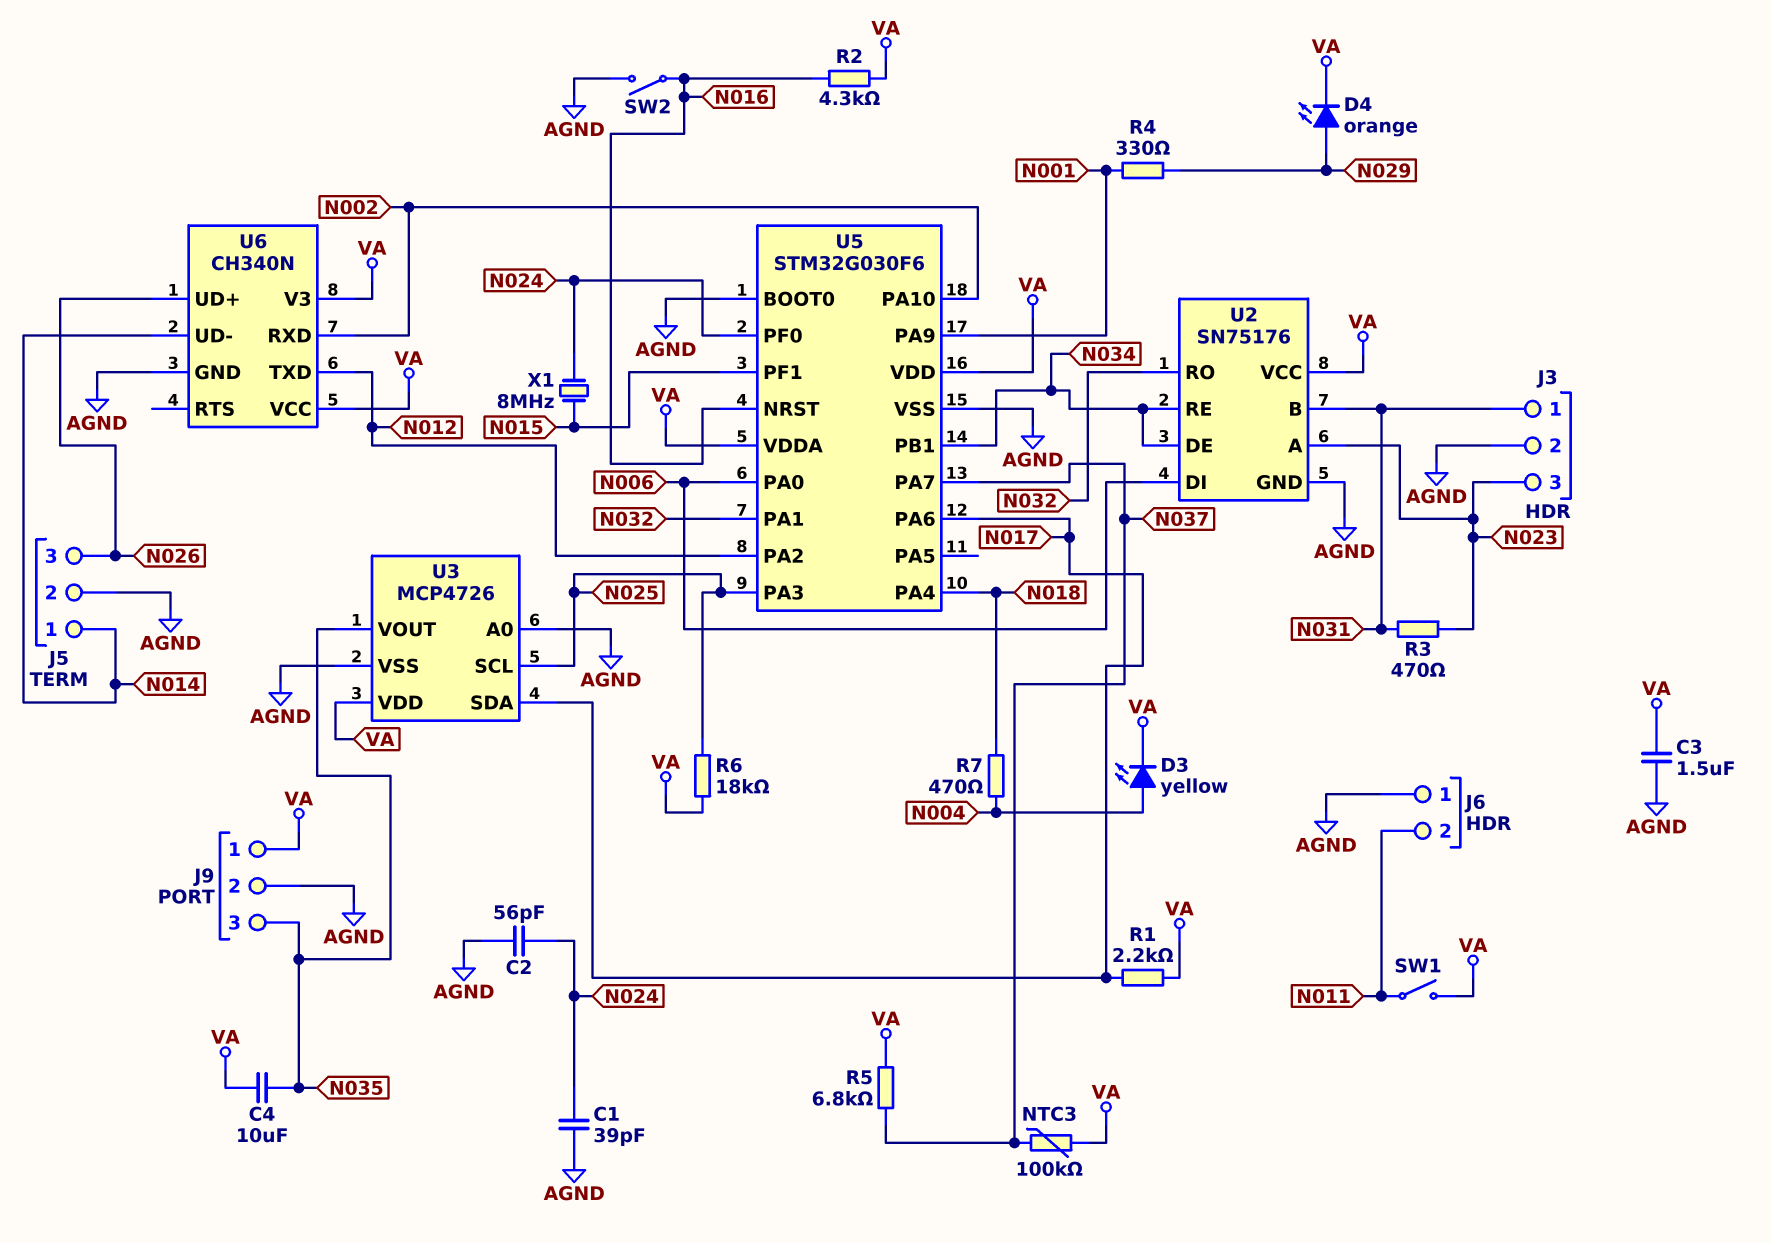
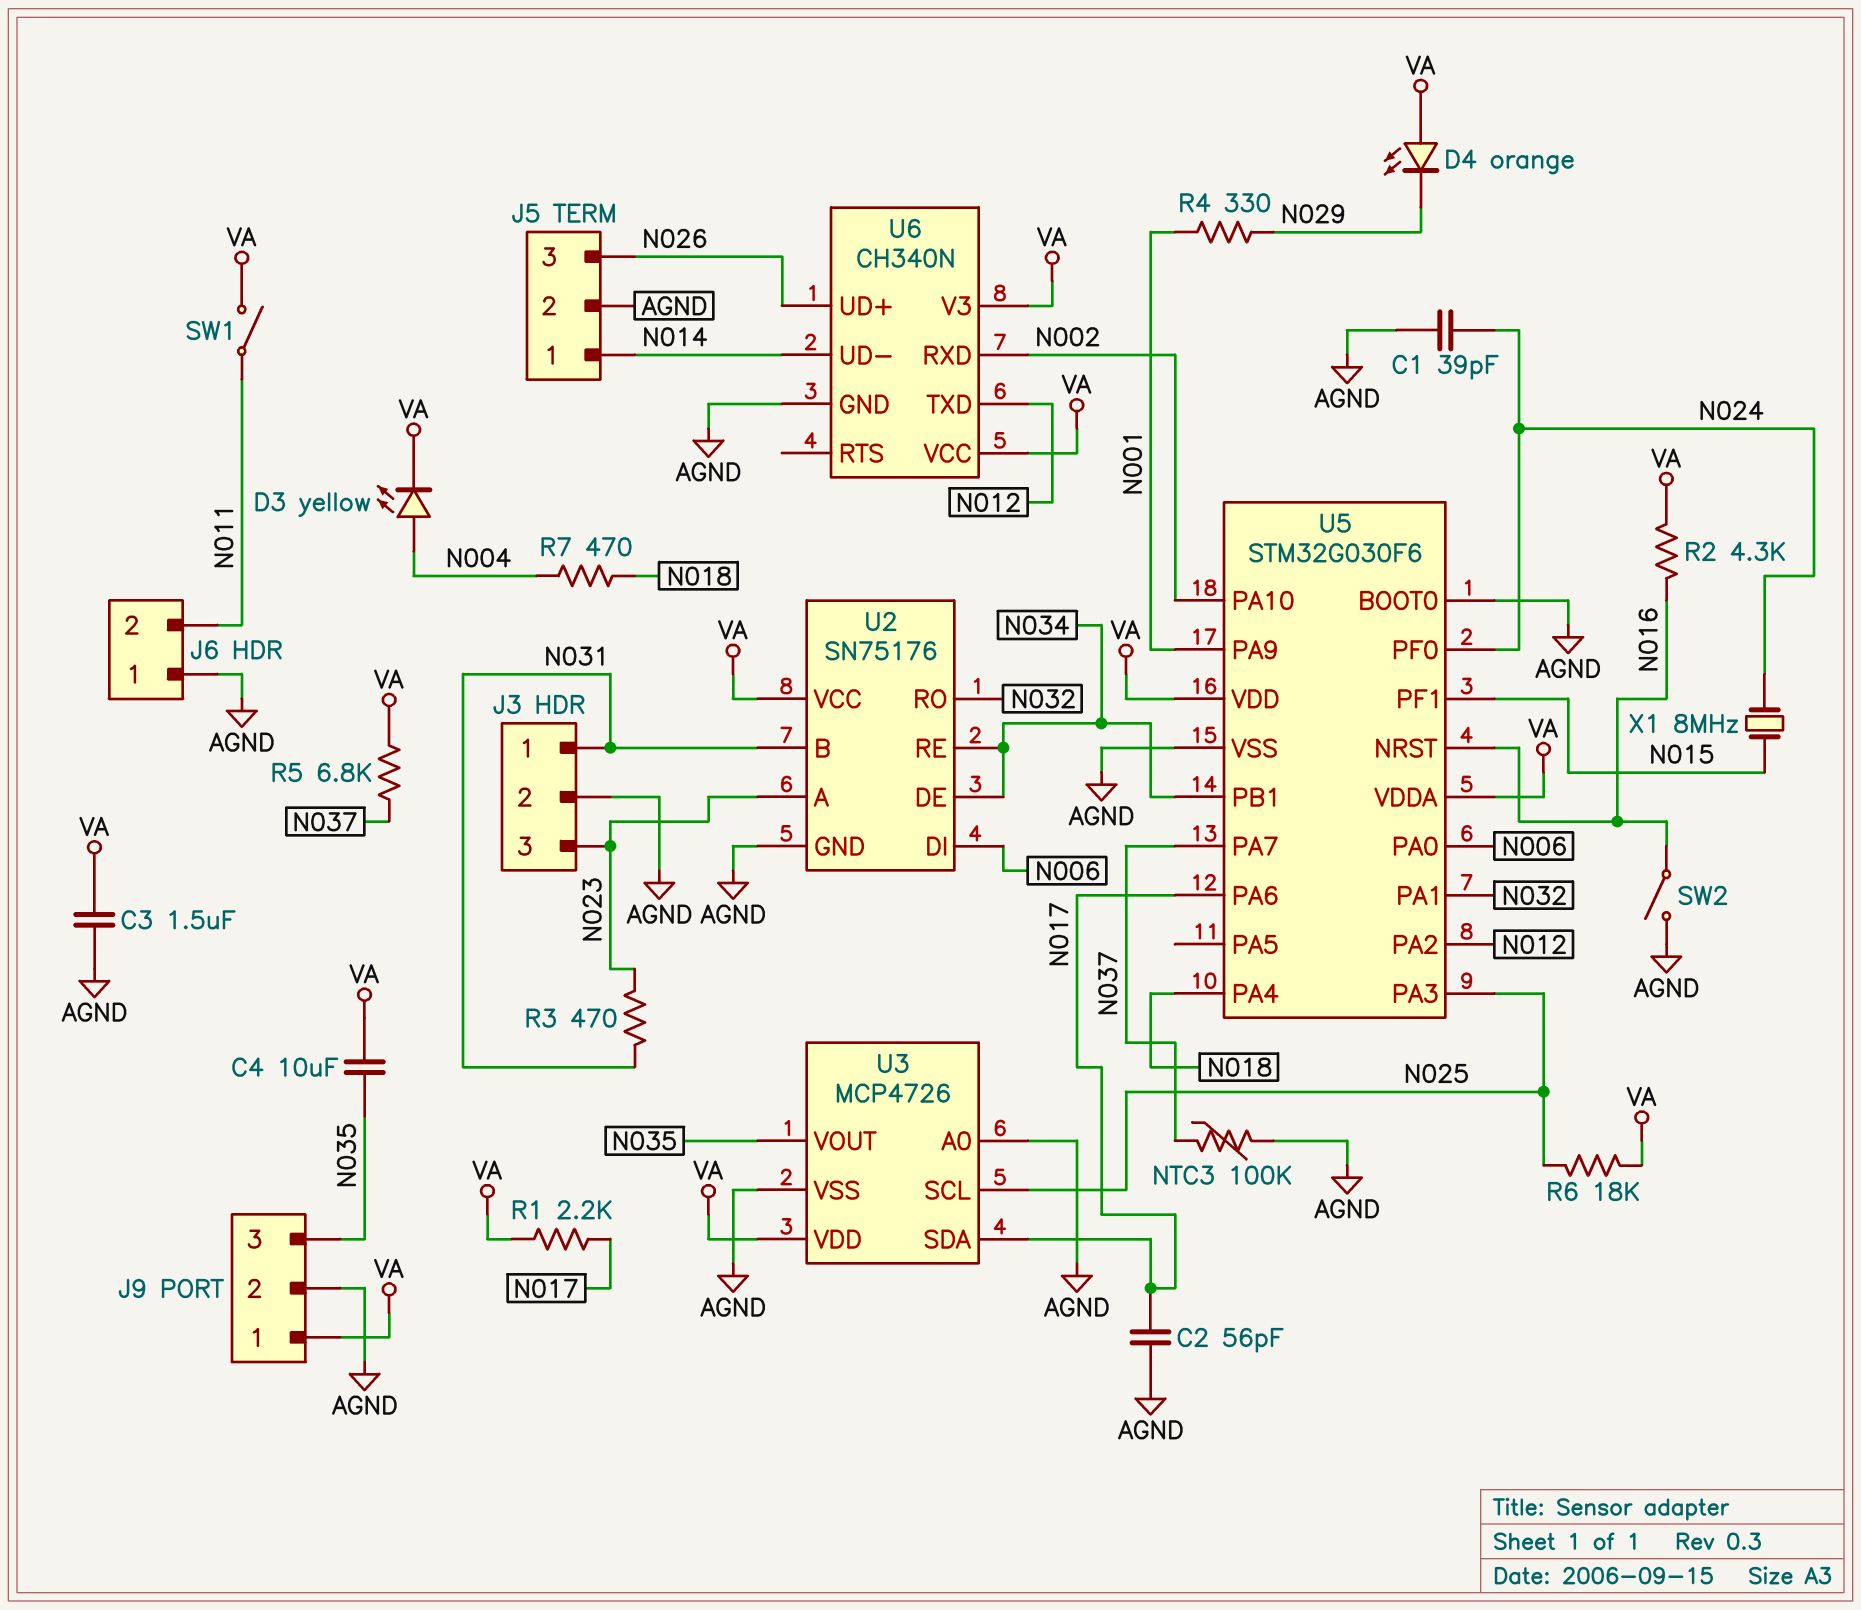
C2: 56pF (AGND, N024) -> 56pF (AGND, N017)
D4: LED orange (A N029, K VA) -> LED orange (A VA, K N029)
NTC3: 100k (N037, VA) -> 100k (AGND, N037)

